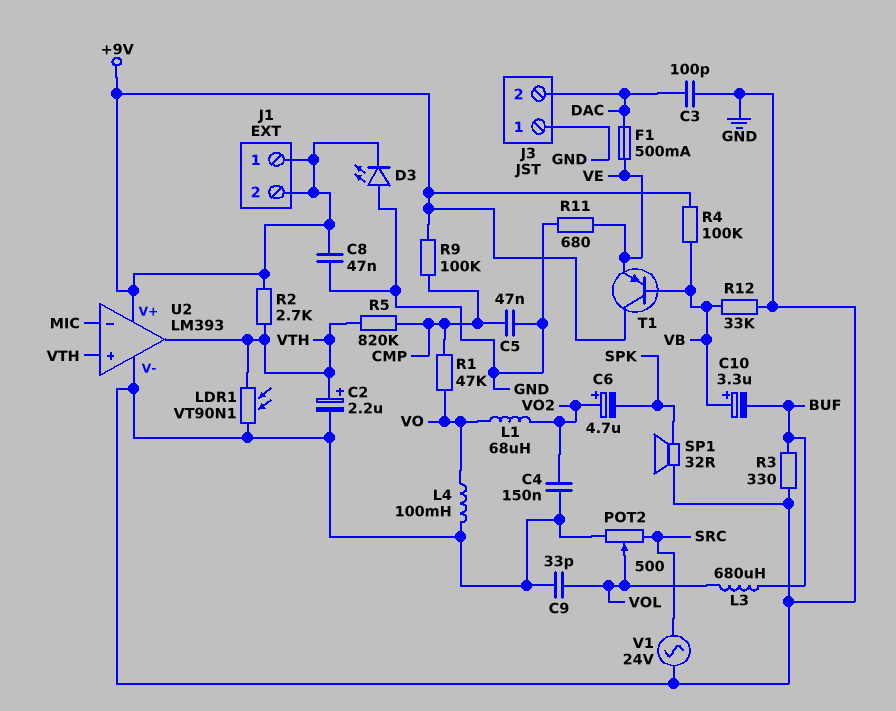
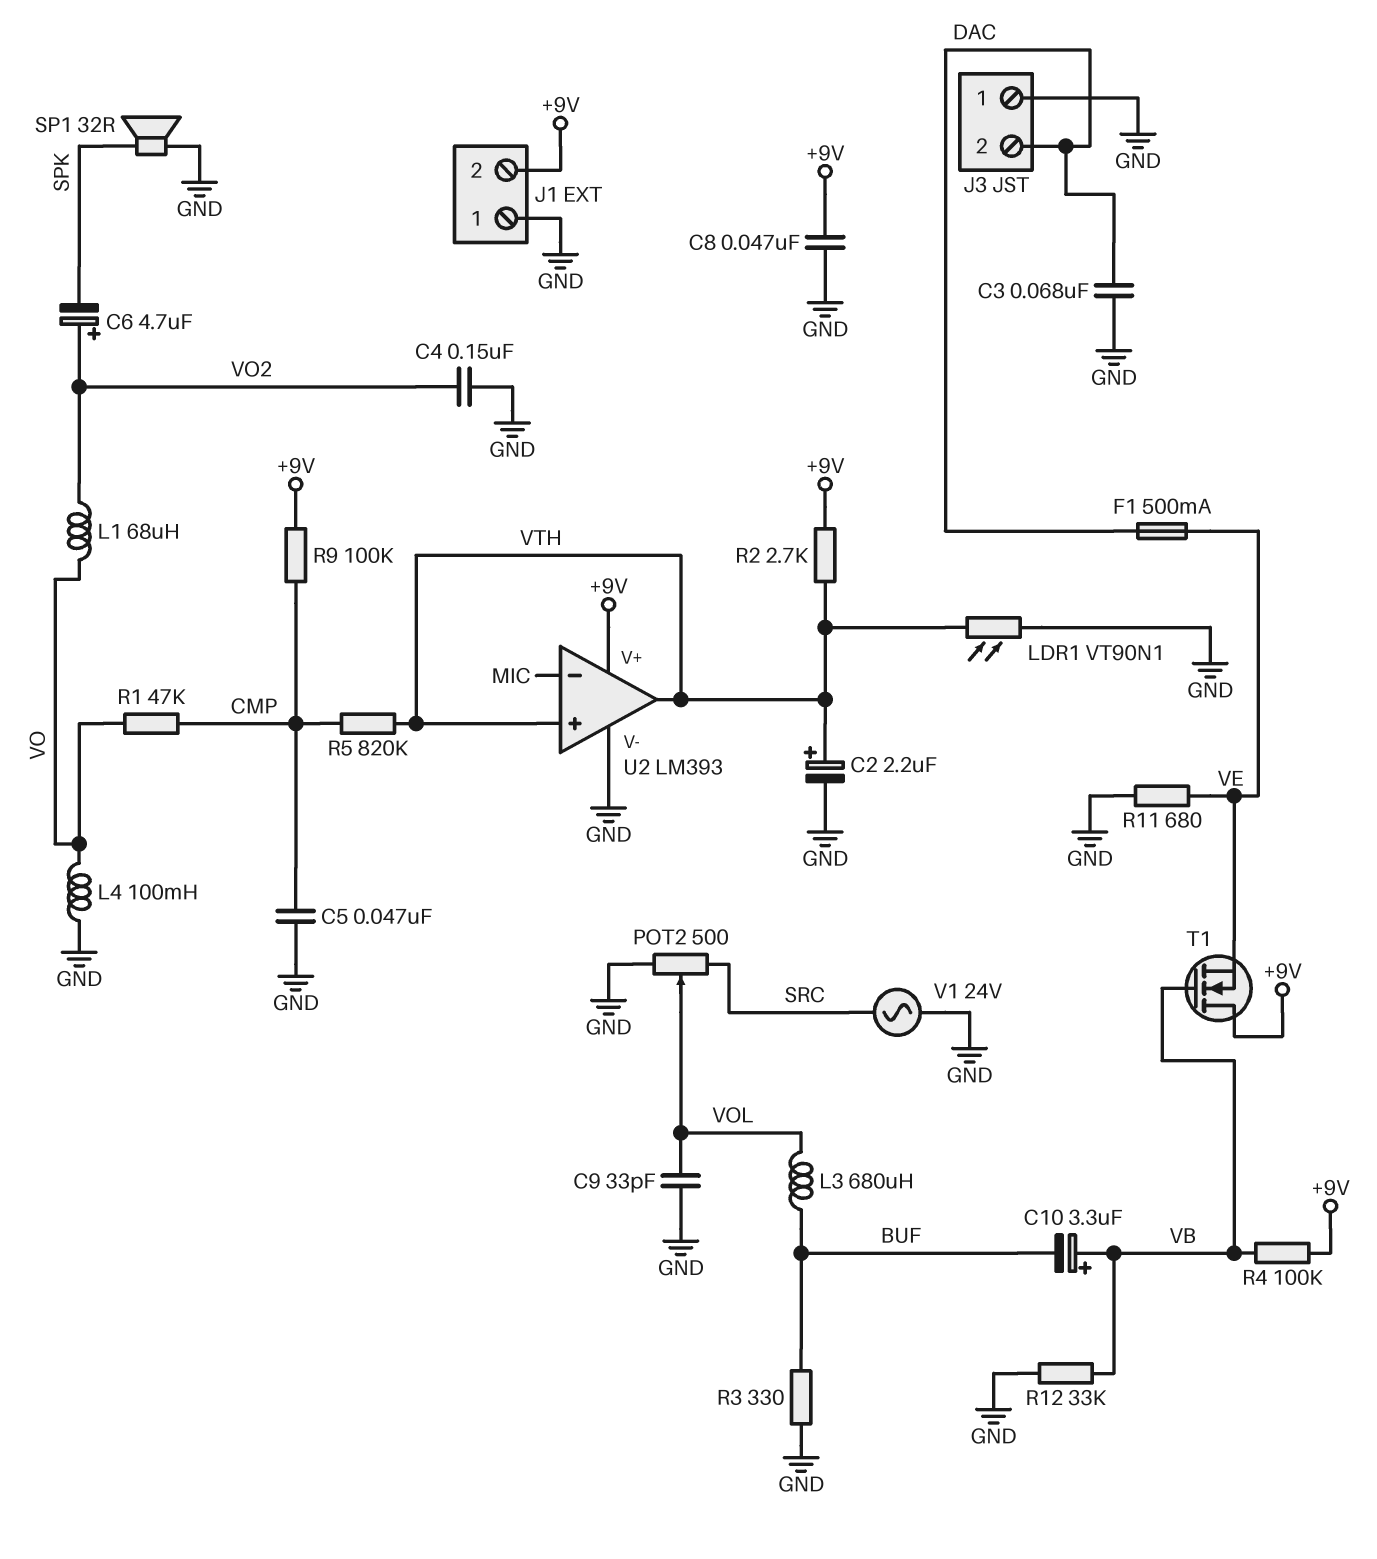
C3: 100pF (DAC, GND) -> 68nF (DAC, GND)
D3: LED (A GND, K +9V) -> none
J1 pin 1: +9V -> GND
T1: PNP (B VB, C +9V, E VE) -> NMOS (G VB, D +9V, S VE)

